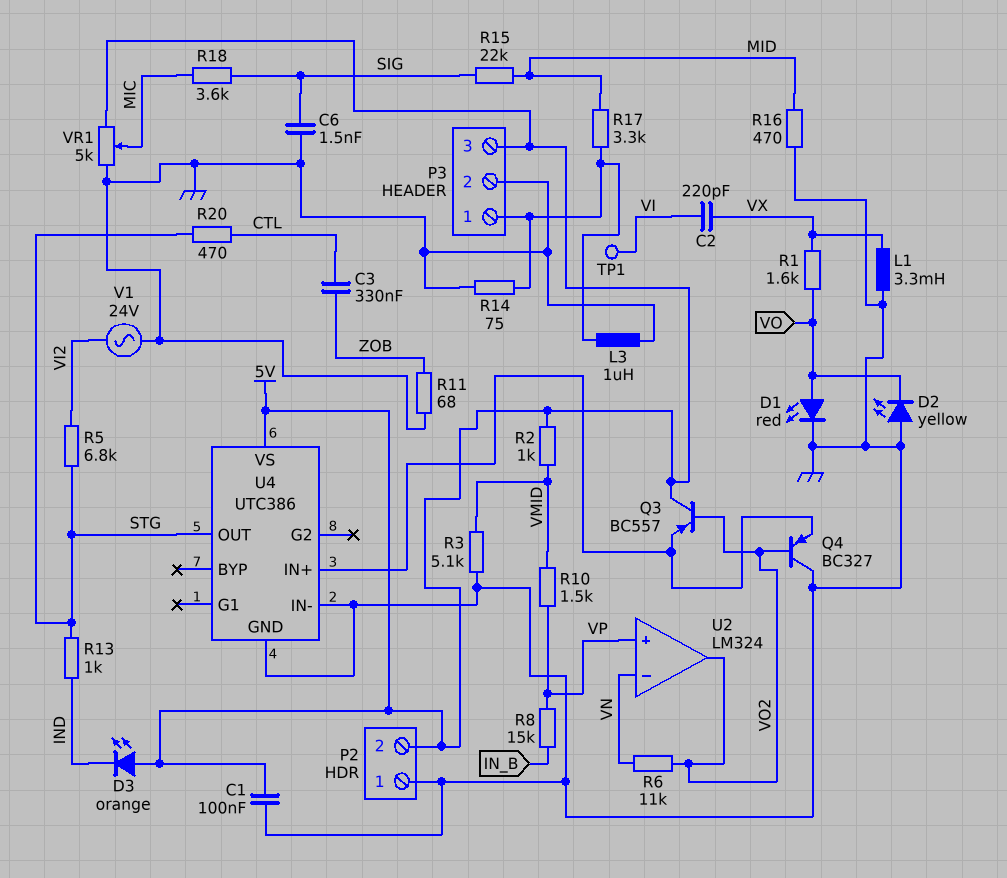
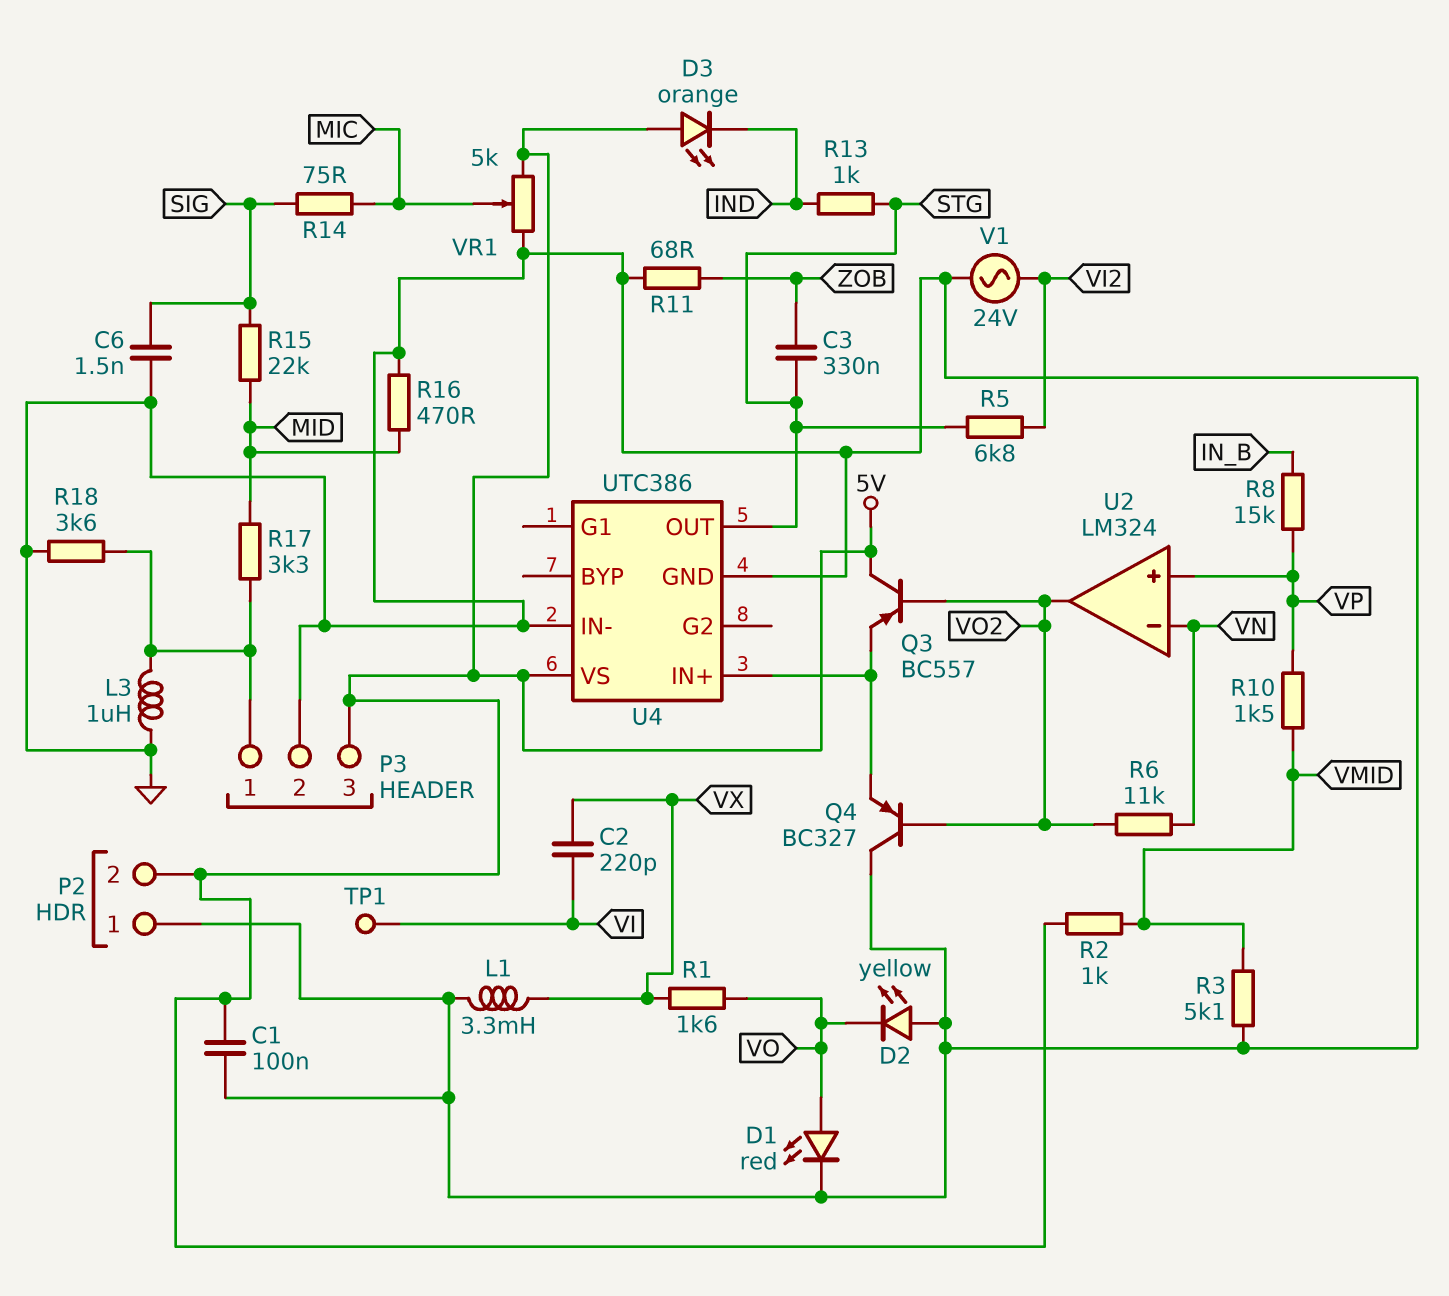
C3: 330nF (CTL, ZOB) -> 330nF (STG, ZOB)
R14: 75 (GND, P3/1) -> 75 (MIC, SIG)
R18: 3.6k (MIC, SIG) -> 3.6k (GND, P3/1)
R20: 470 (CTL, STG) -> none

